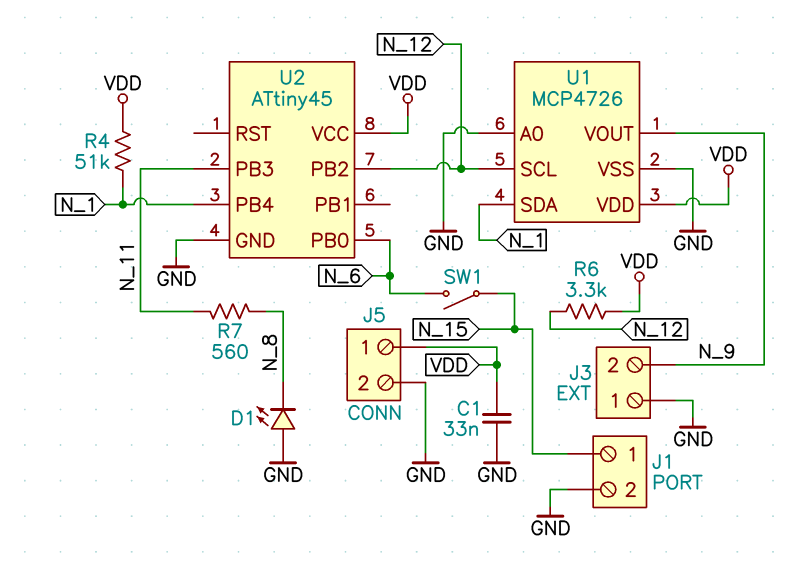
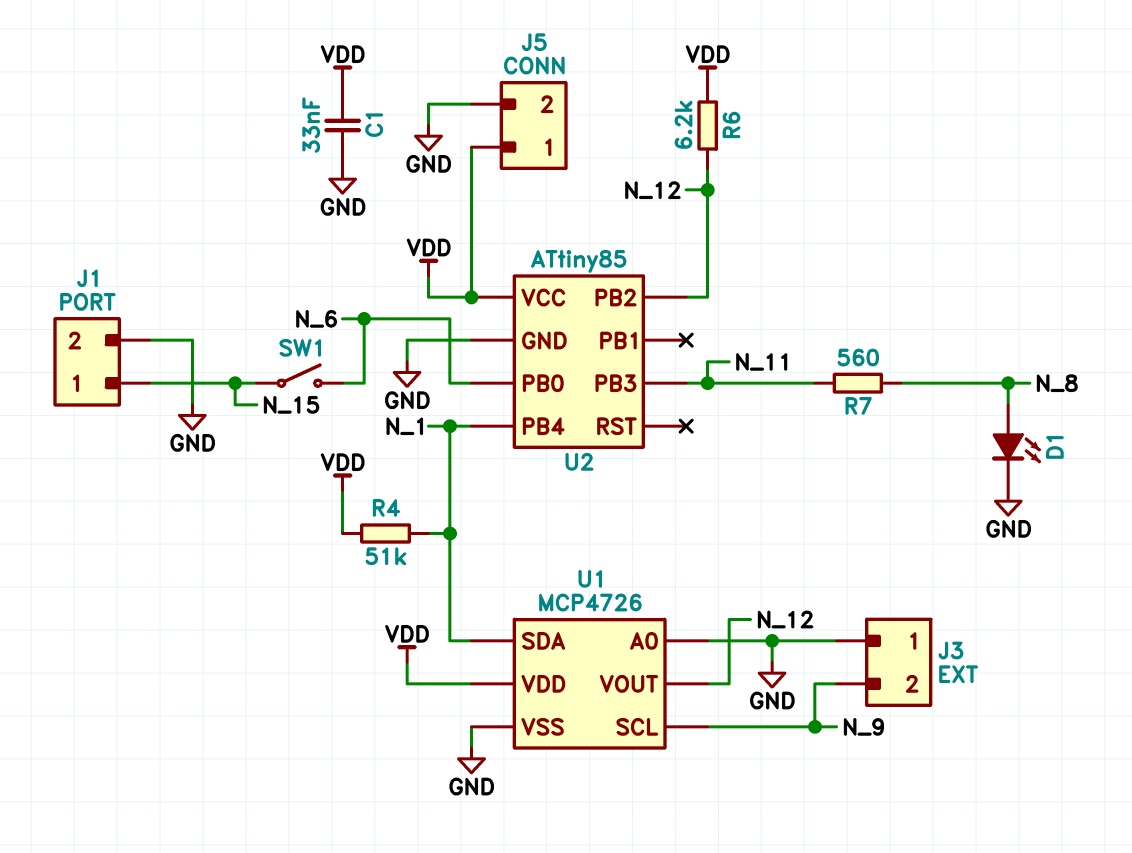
D1: LED (A GND, K N_8) -> LED (A N_8, K GND)
R6: 3.3k (N_12, VDD) -> 6.2k (N_12, VDD)
U1 pin SCL: N_12 -> N_9
U1 pin VOUT: N_9 -> N_12
U2: ATtiny45 -> ATtiny85

